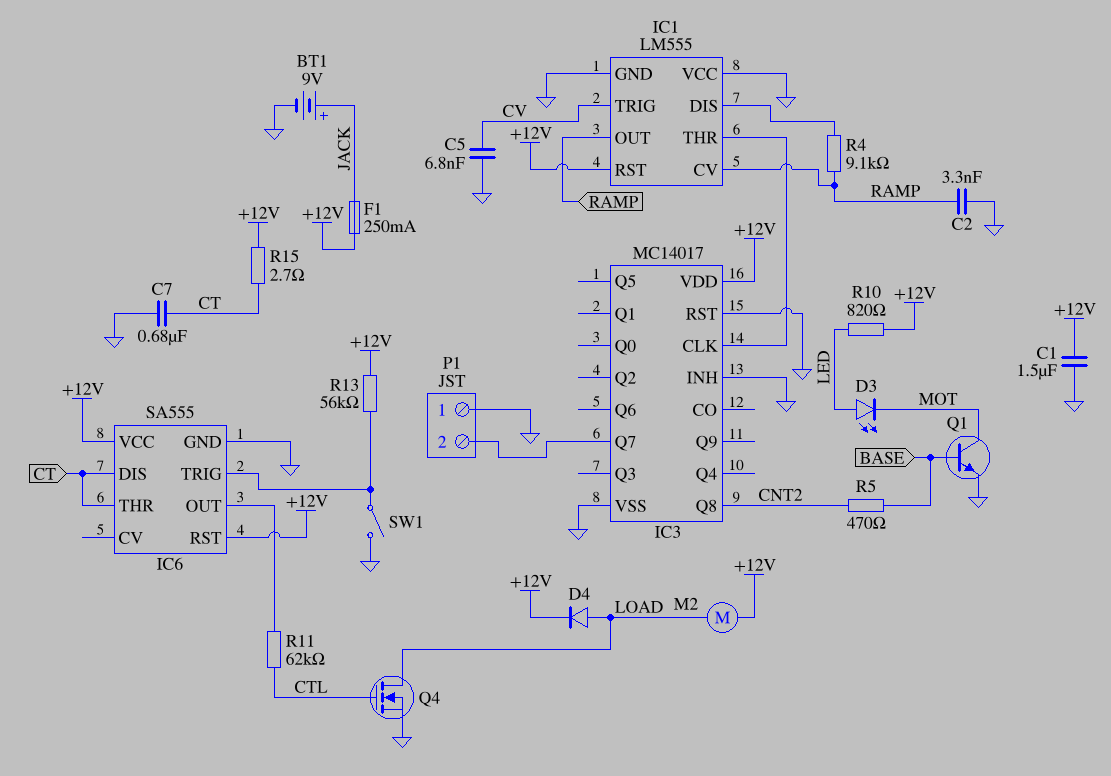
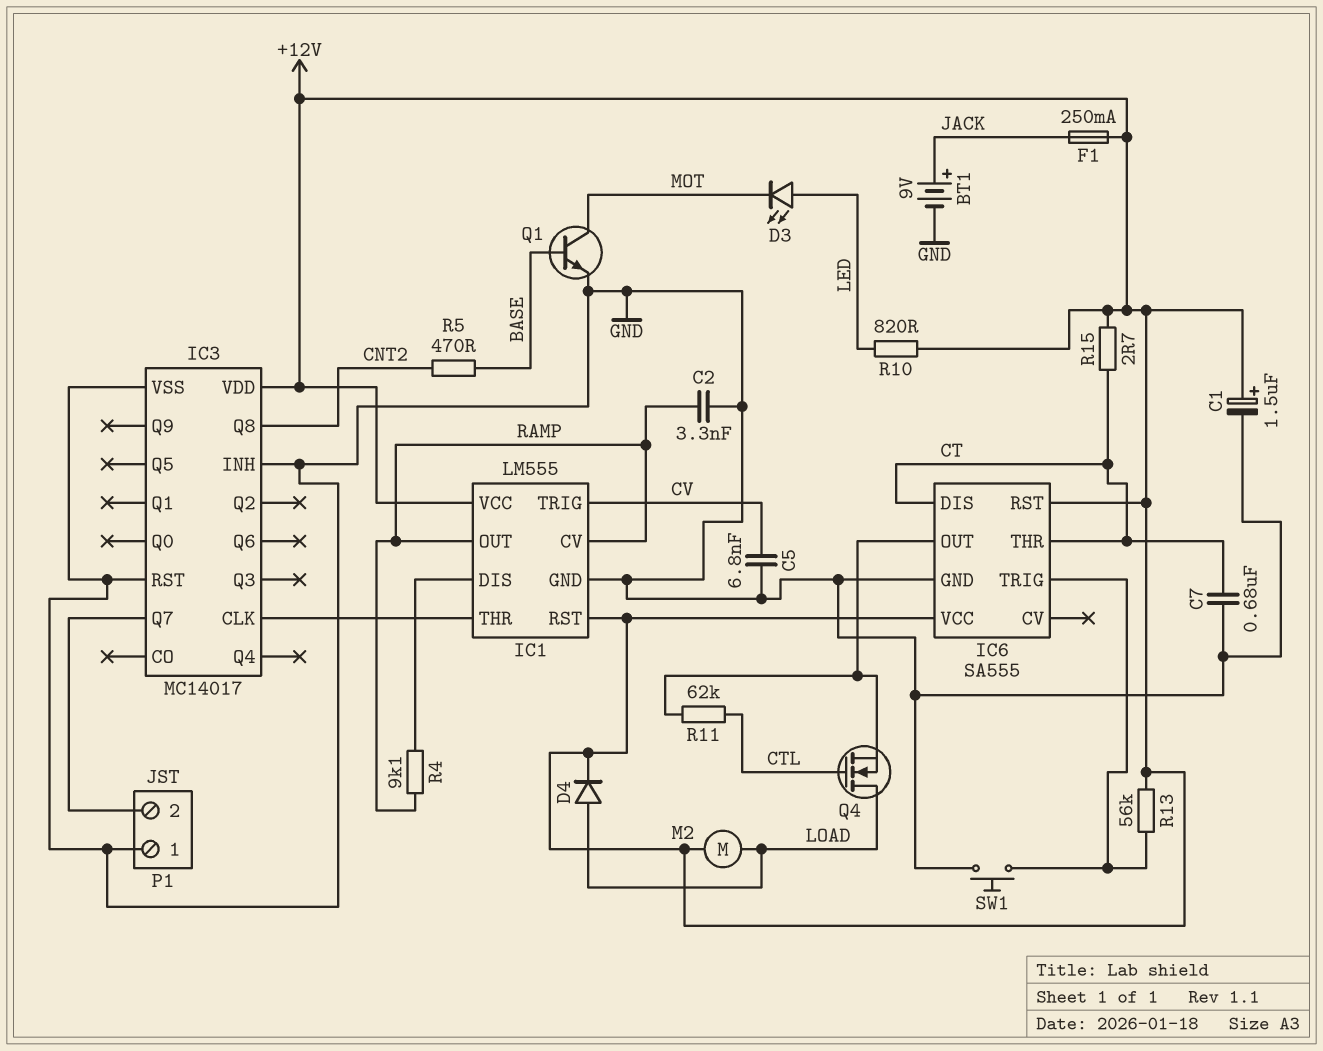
C1: 1.5uF (+12V, GND) -> 1.5uF (plus +12V, minus GND)
IC1 pin VCC: GND -> +12V
Q4: NMOS (G CTL, D LOAD, S GND) -> NMOS (G CTL, D LOAD, S IC6/OUT)
SW1: switch (GND, IC6/TRIG) -> button (GND, IC6/TRIG)

